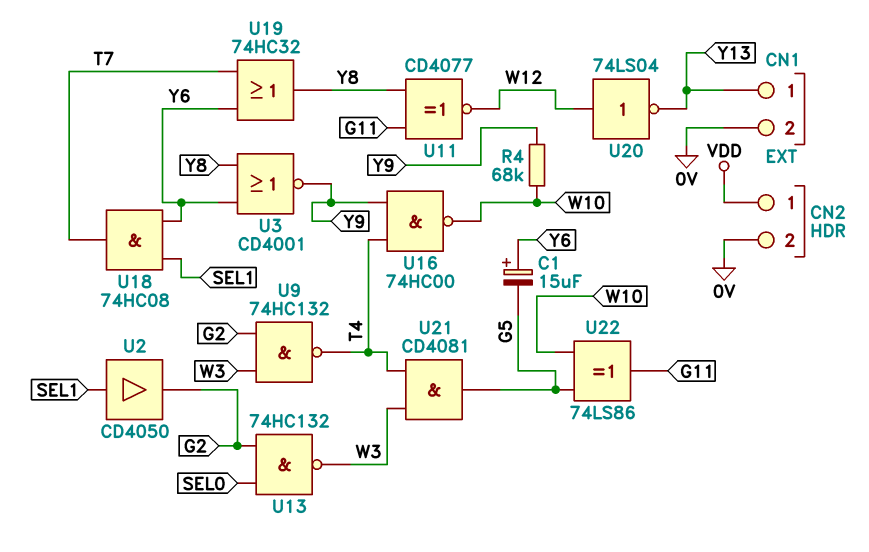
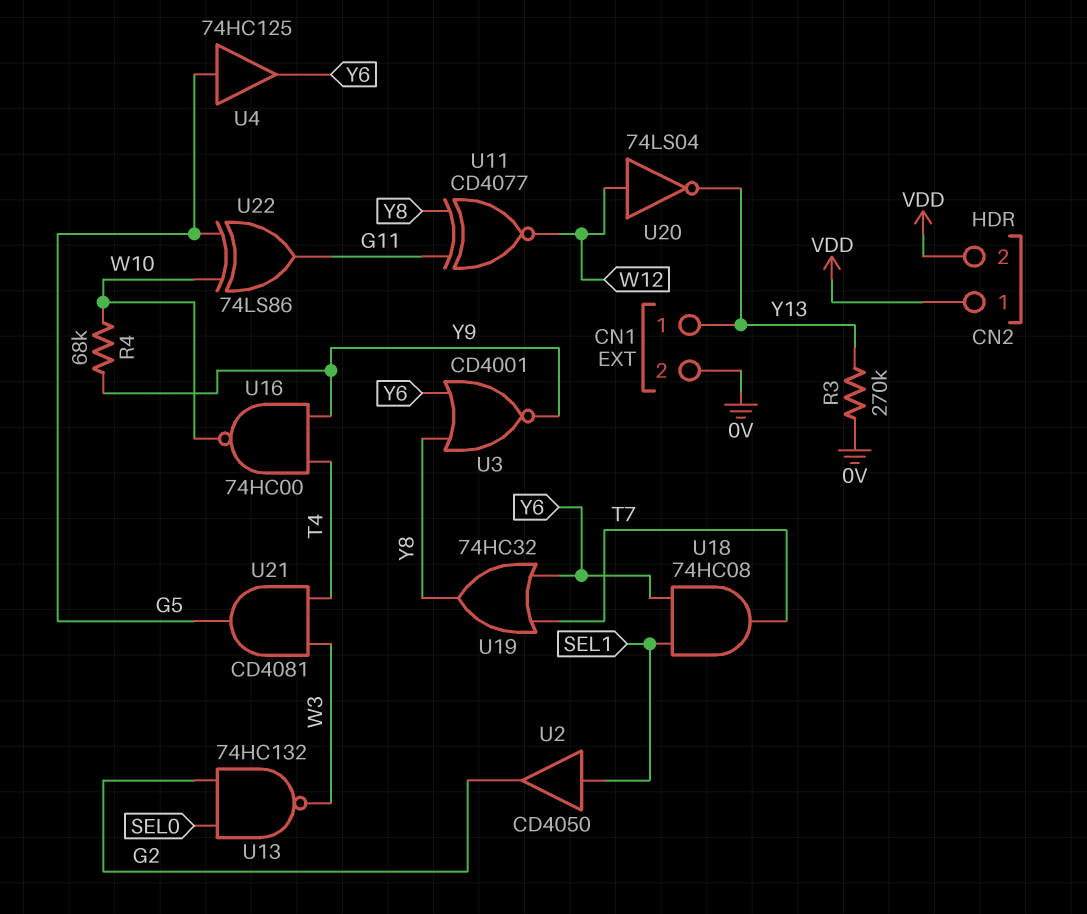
C1: 15uF (plus Y6, minus G5) -> none
CN2 pin 2: 0V -> VDD
R3: none -> 270k (0V, Y13)
U4: none -> buffer 74HC125 (in G5, out Y6)
U9: NAND 74HC132 (in G2, in W3, out T4) -> none

